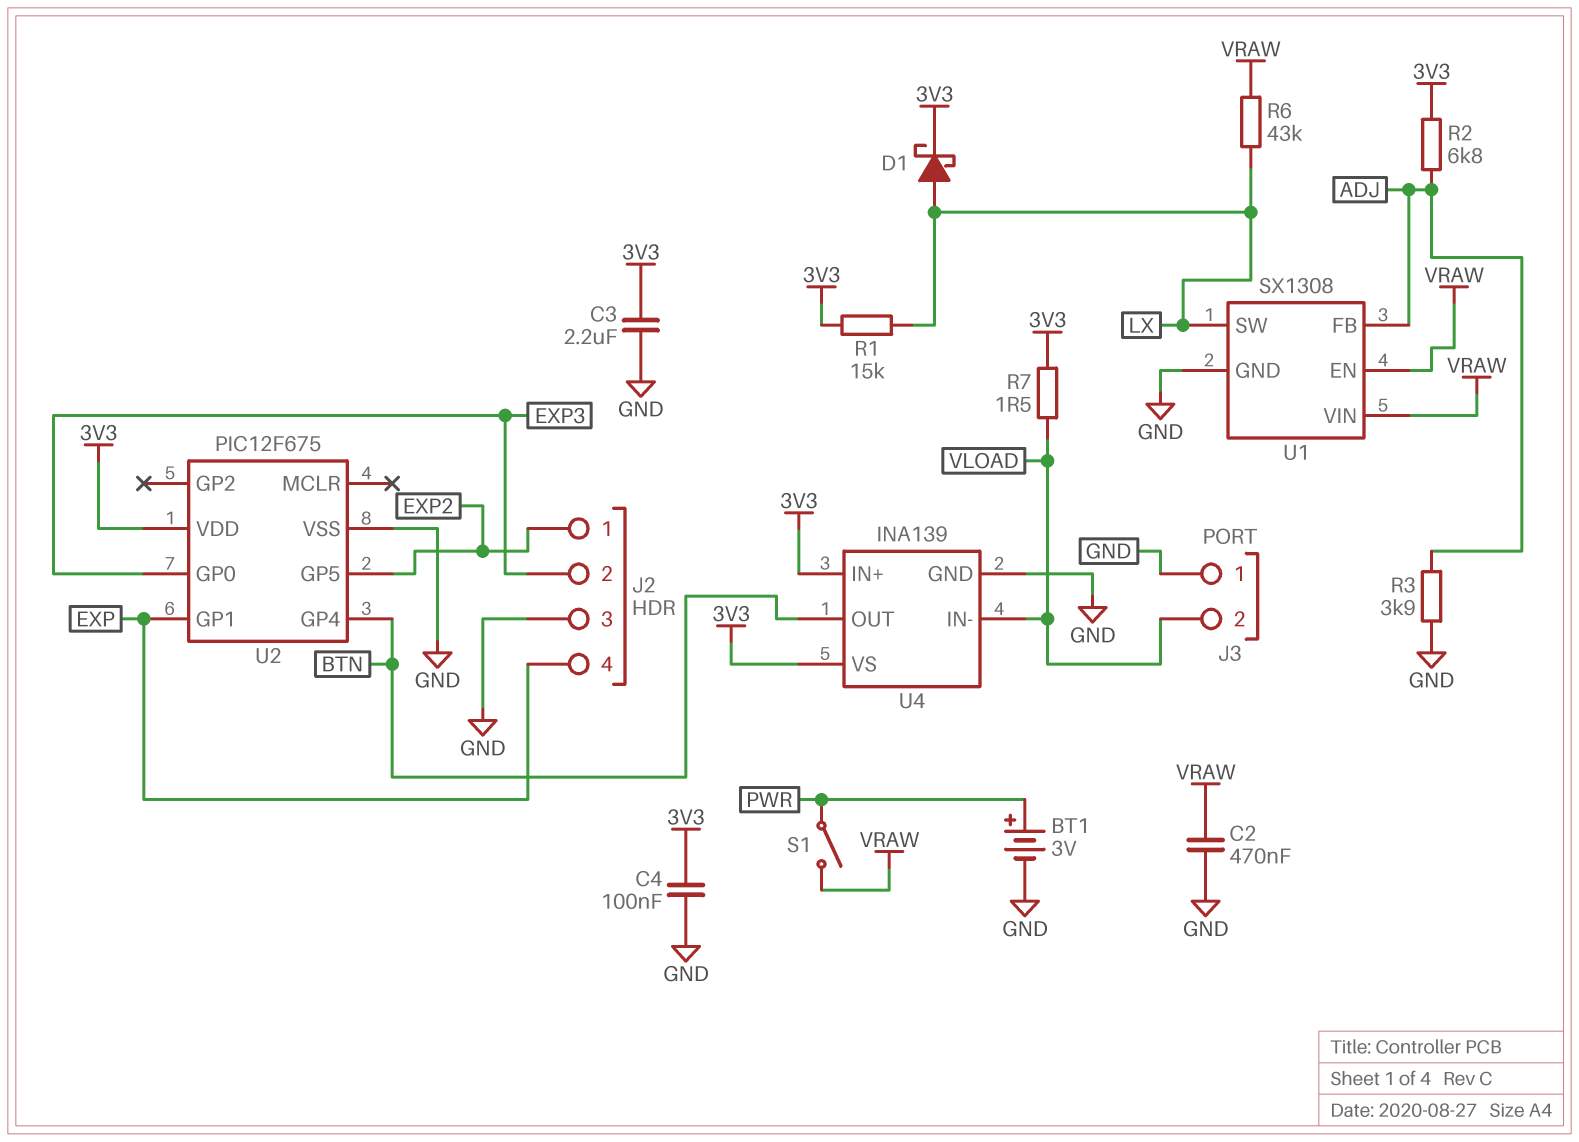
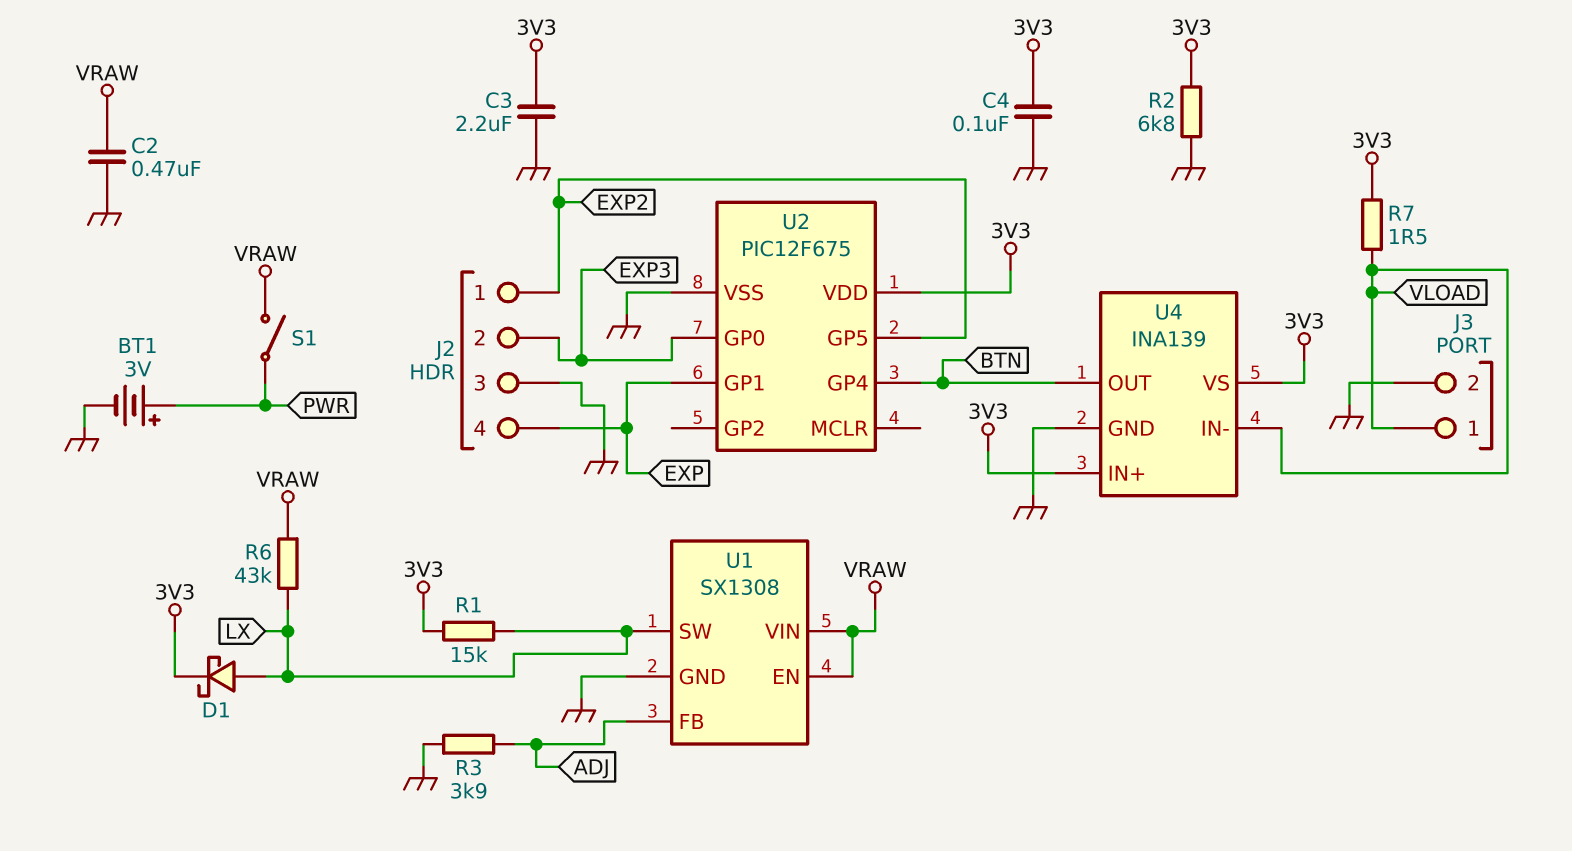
J3 pin 1: GND -> VLOAD
J3 pin 2: VLOAD -> GND
R2: 6.8k (3V3, ADJ) -> 6.8k (3V3, GND)

